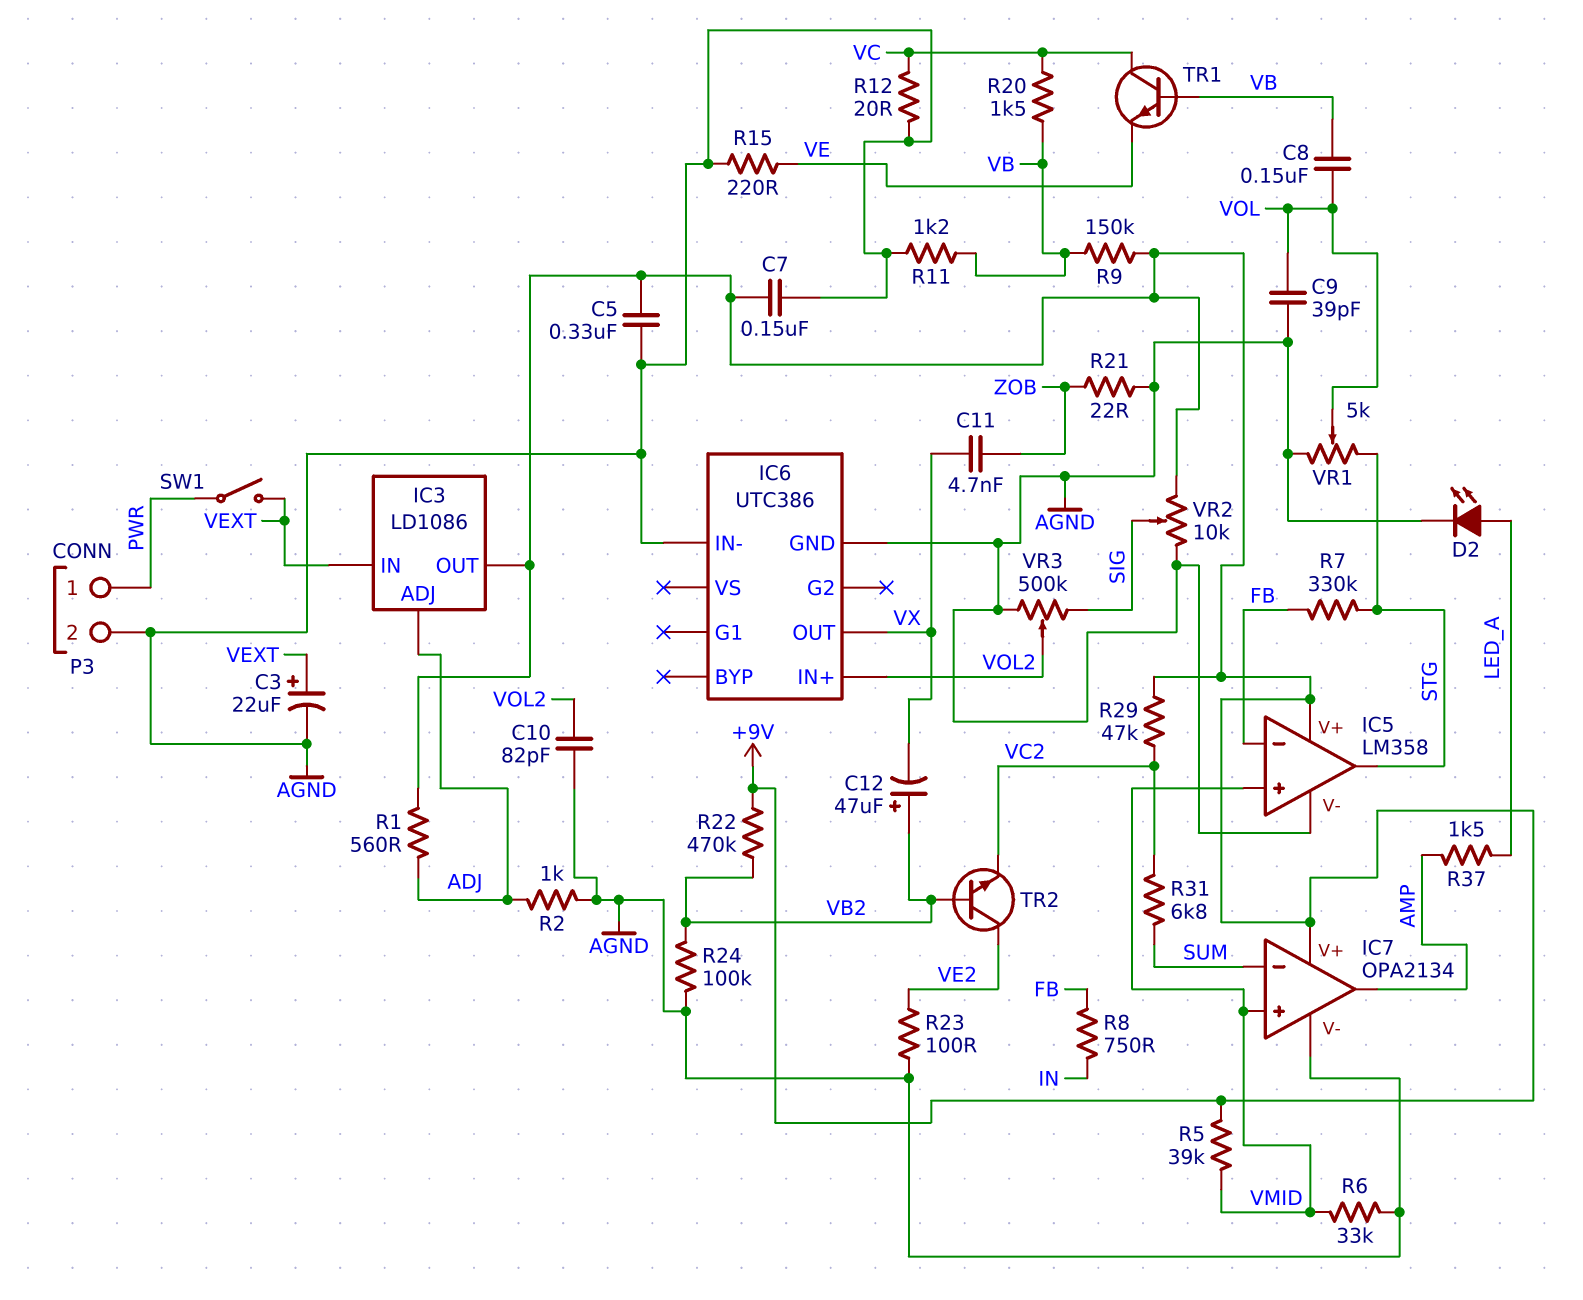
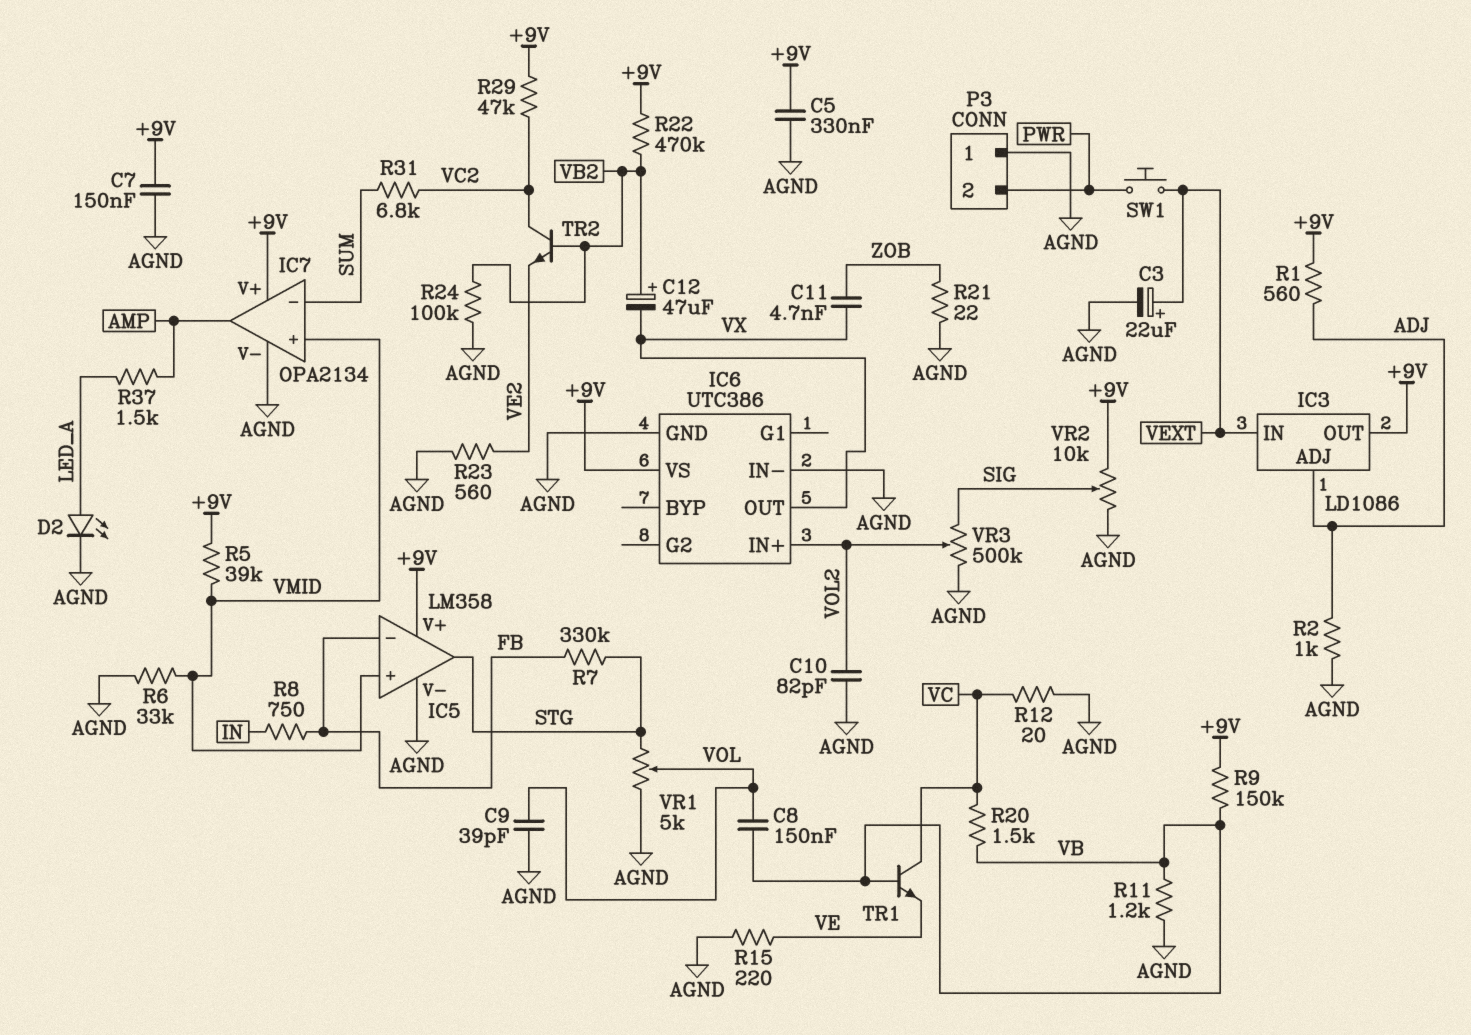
IC6 pin VS: none -> +9V
P3 pin 1: PWR -> AGND
P3 pin 2: AGND -> PWR
R23: 100 (AGND, VE2) -> 560 (AGND, VE2)
SW1: switch (PWR, VEXT) -> button (PWR, VEXT)
TR2: NPN (B VB2, C VE2, E VC2) -> NPN (B VB2, C VC2, E VE2)

